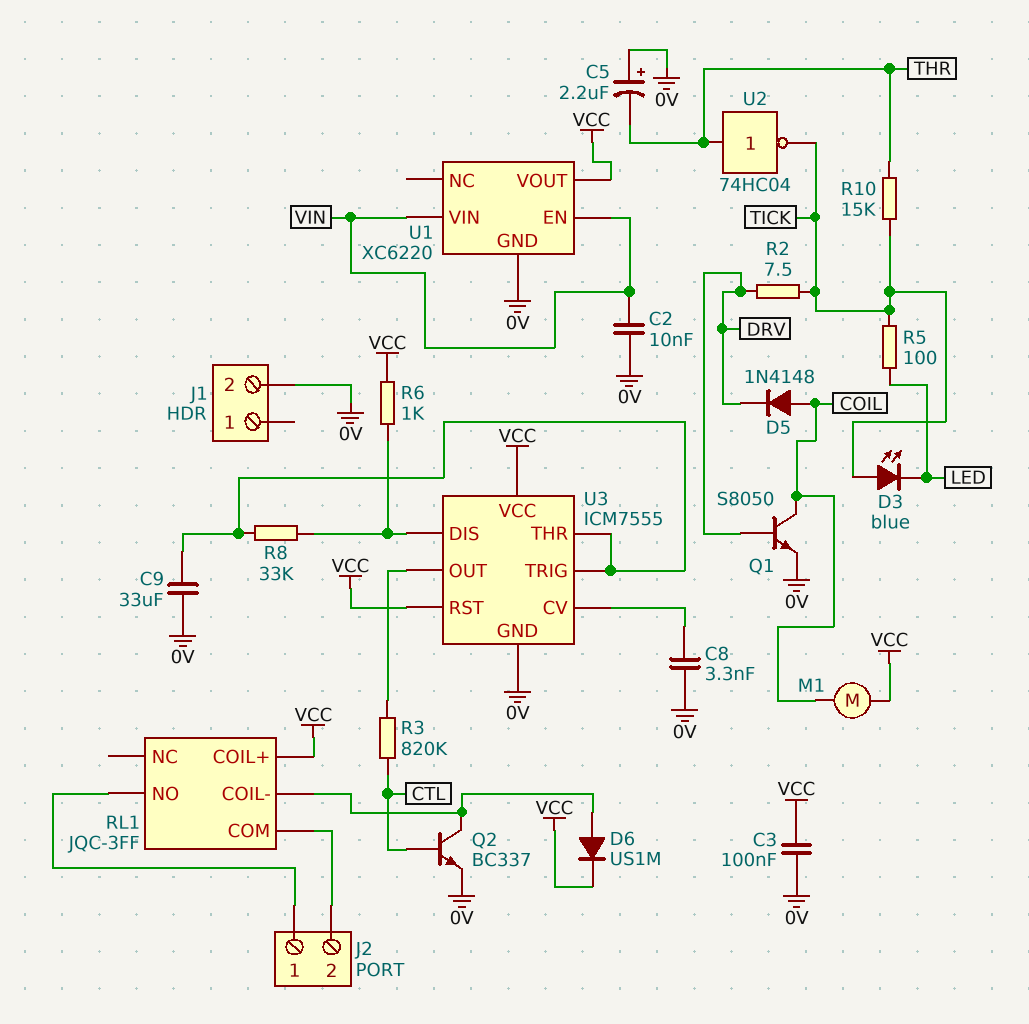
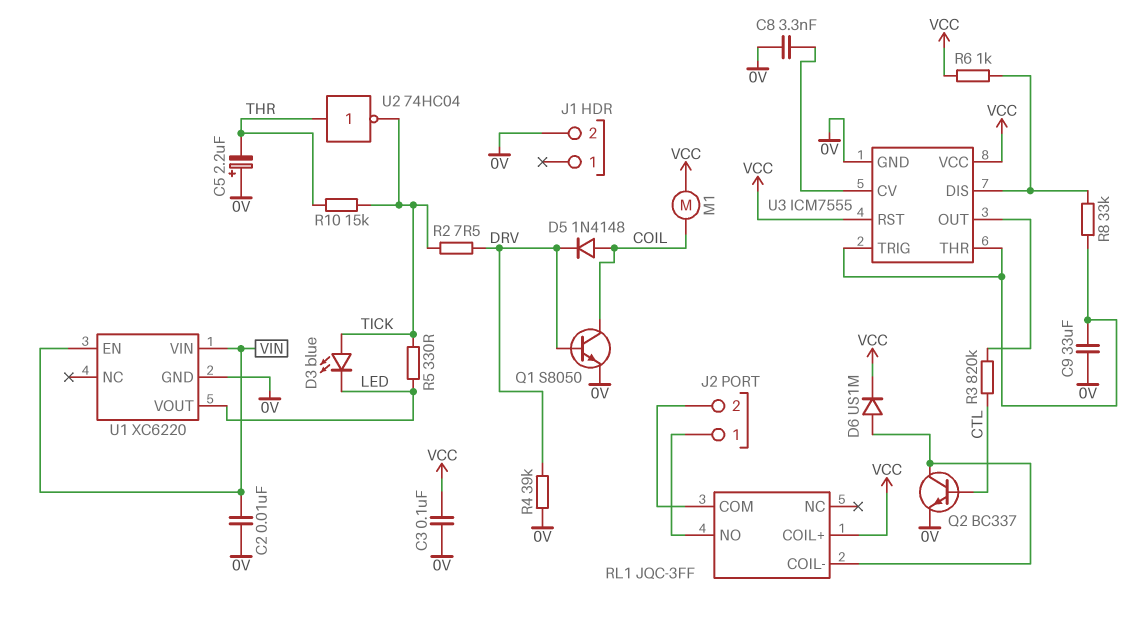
R4: none -> 39k (0V, DRV)
R5: 100 (LED, TICK) -> 330 (LED, TICK)
U1 pin VOUT: VCC -> LED

